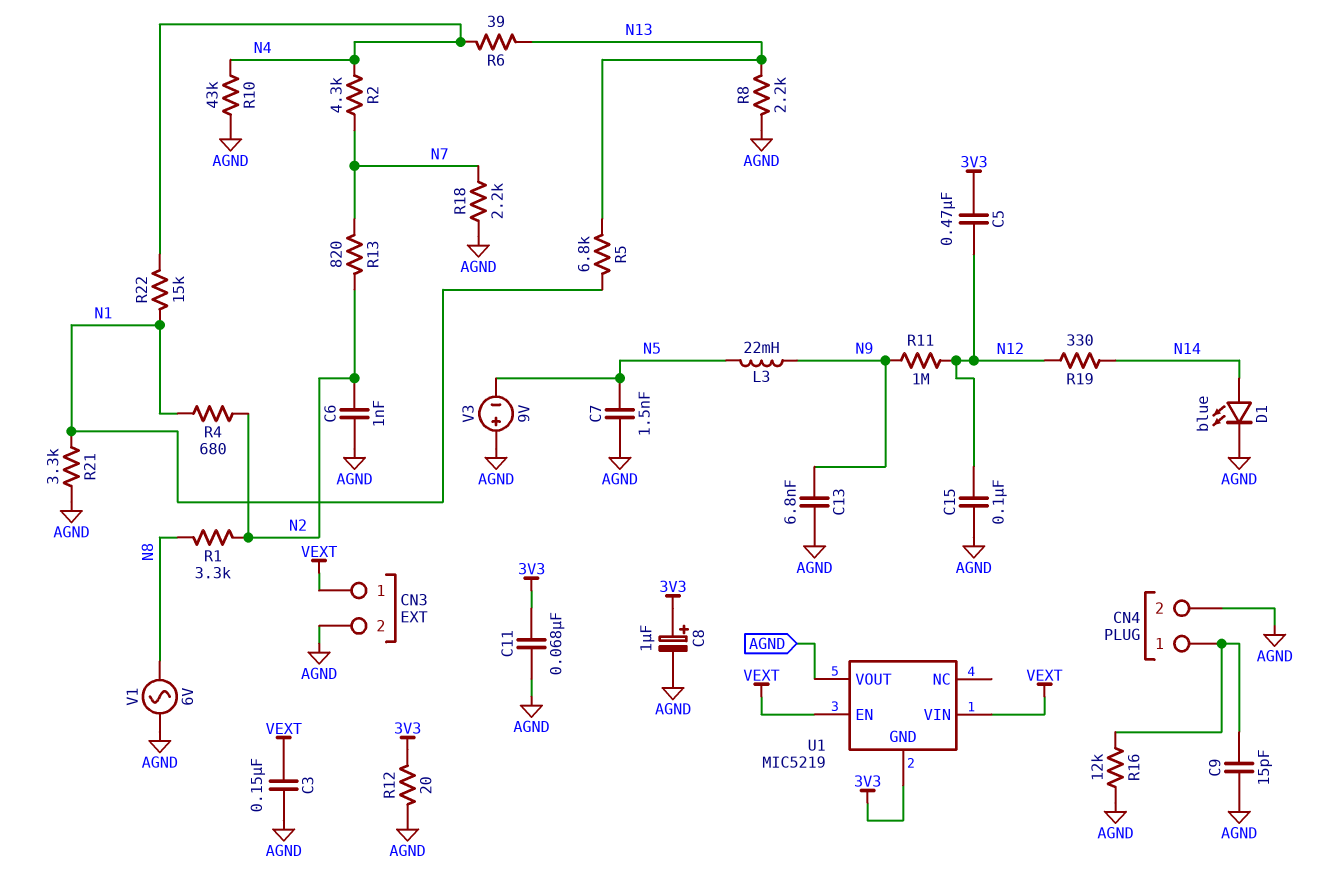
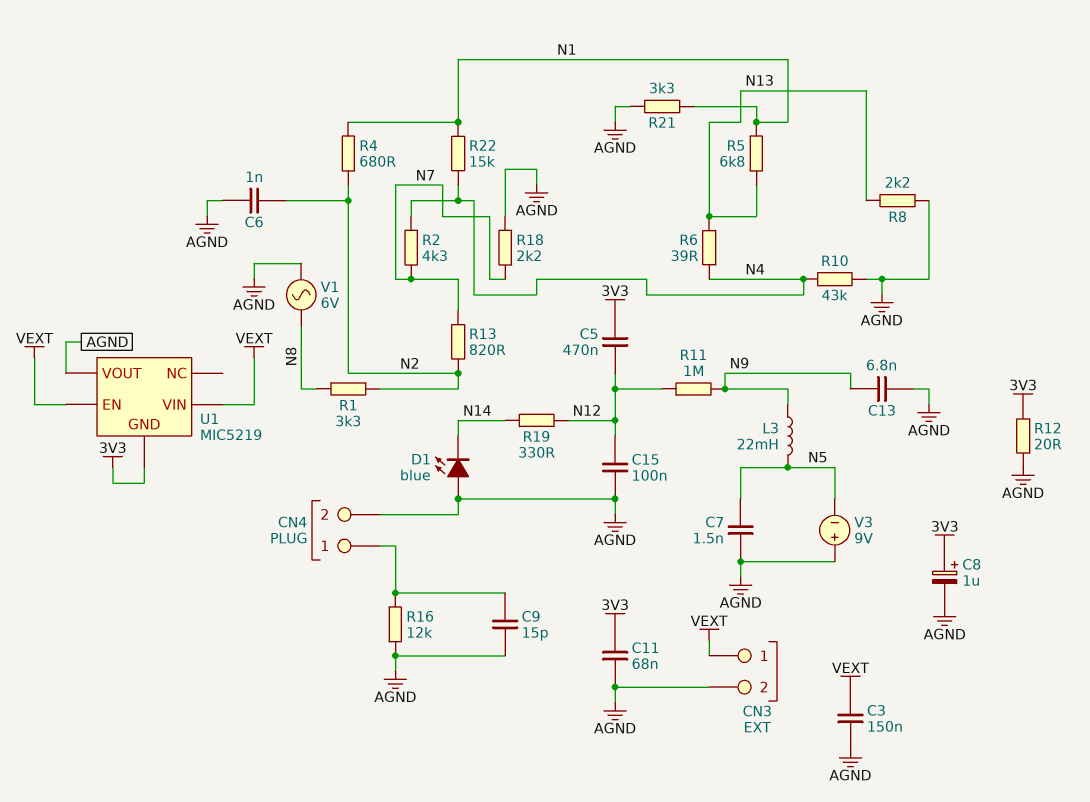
D1: LED blue (A N14, K AGND) -> LED blue (A AGND, K N14)

